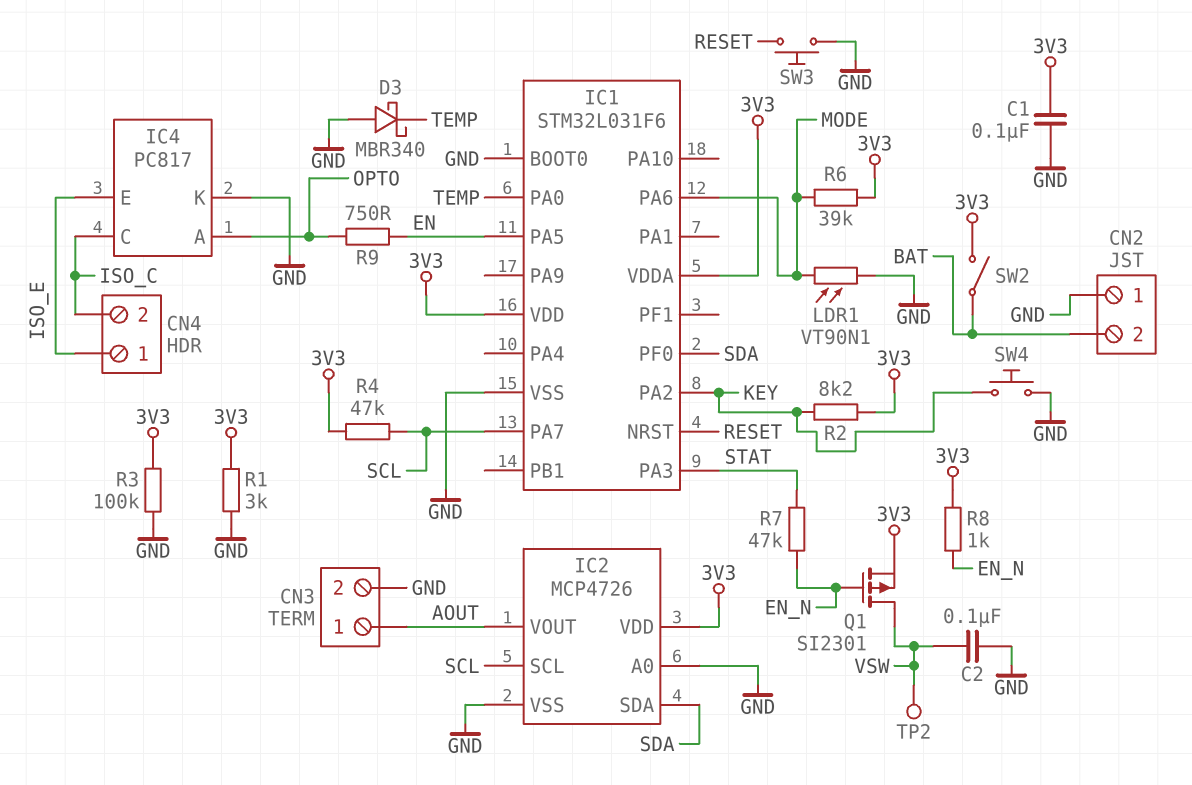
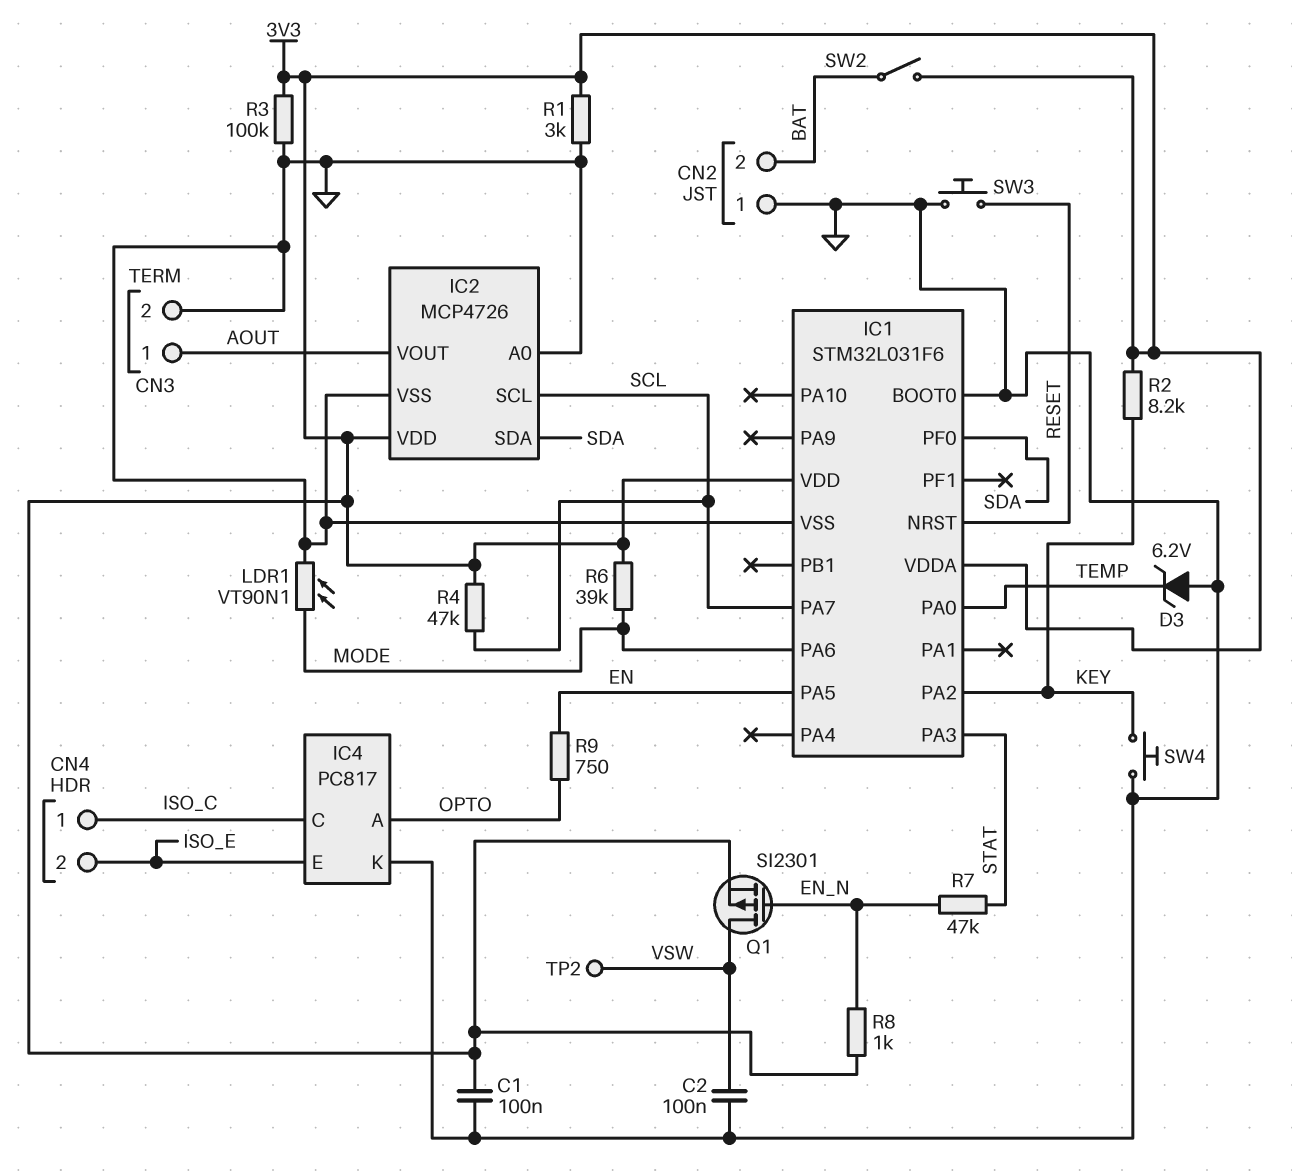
CN4 pin 1: ISO_E -> ISO_C
CN4 pin 2: ISO_C -> ISO_E
D3: schottky MBR340 (A GND, K TEMP) -> zener 6.2V (A GND, K TEMP)

